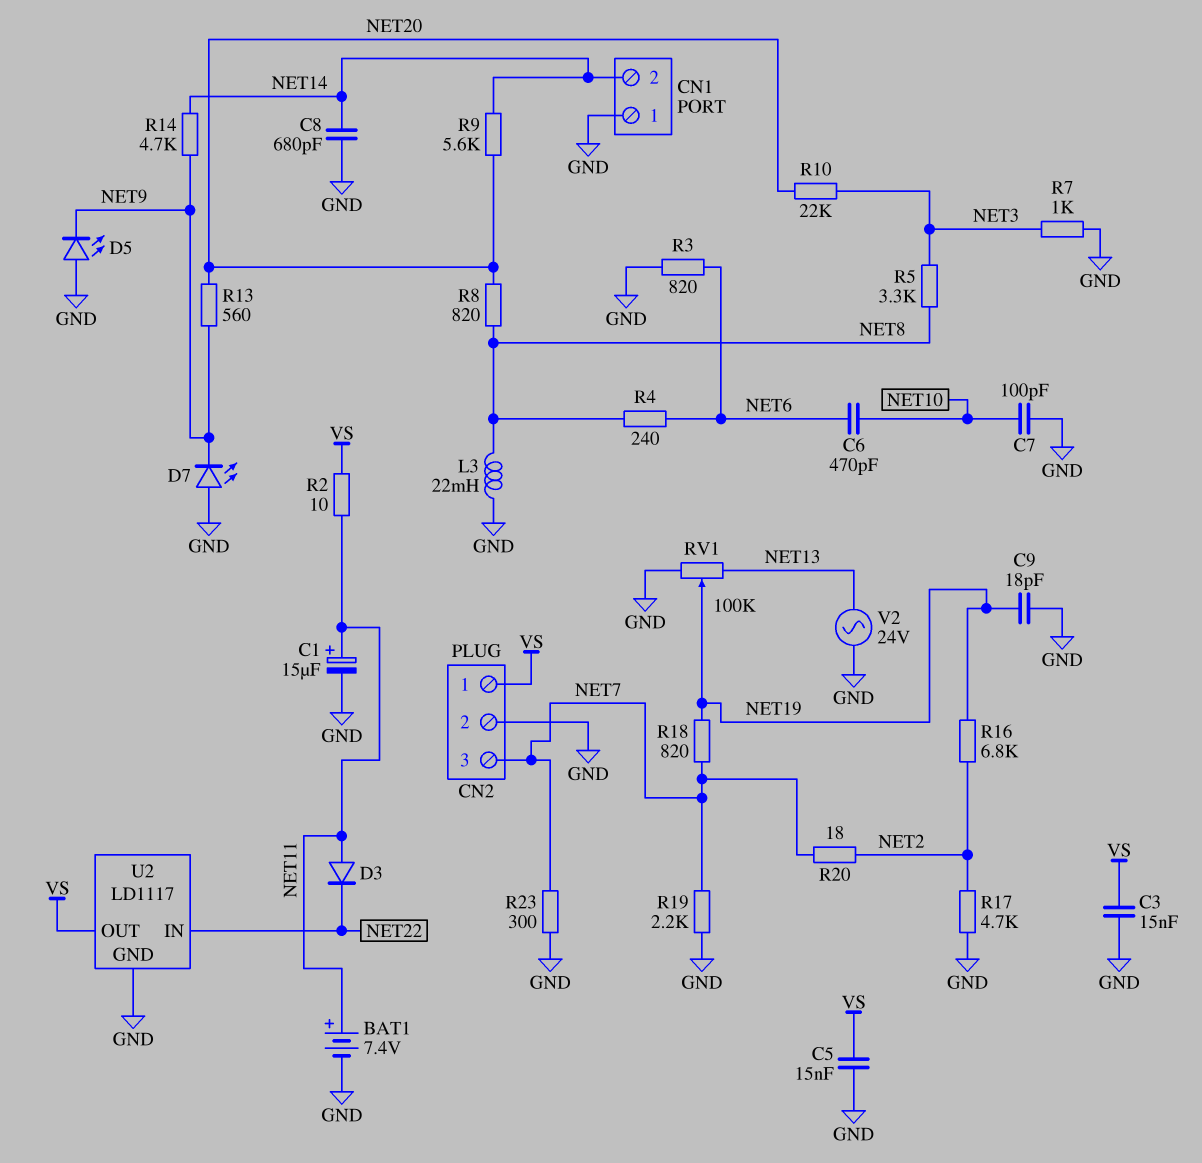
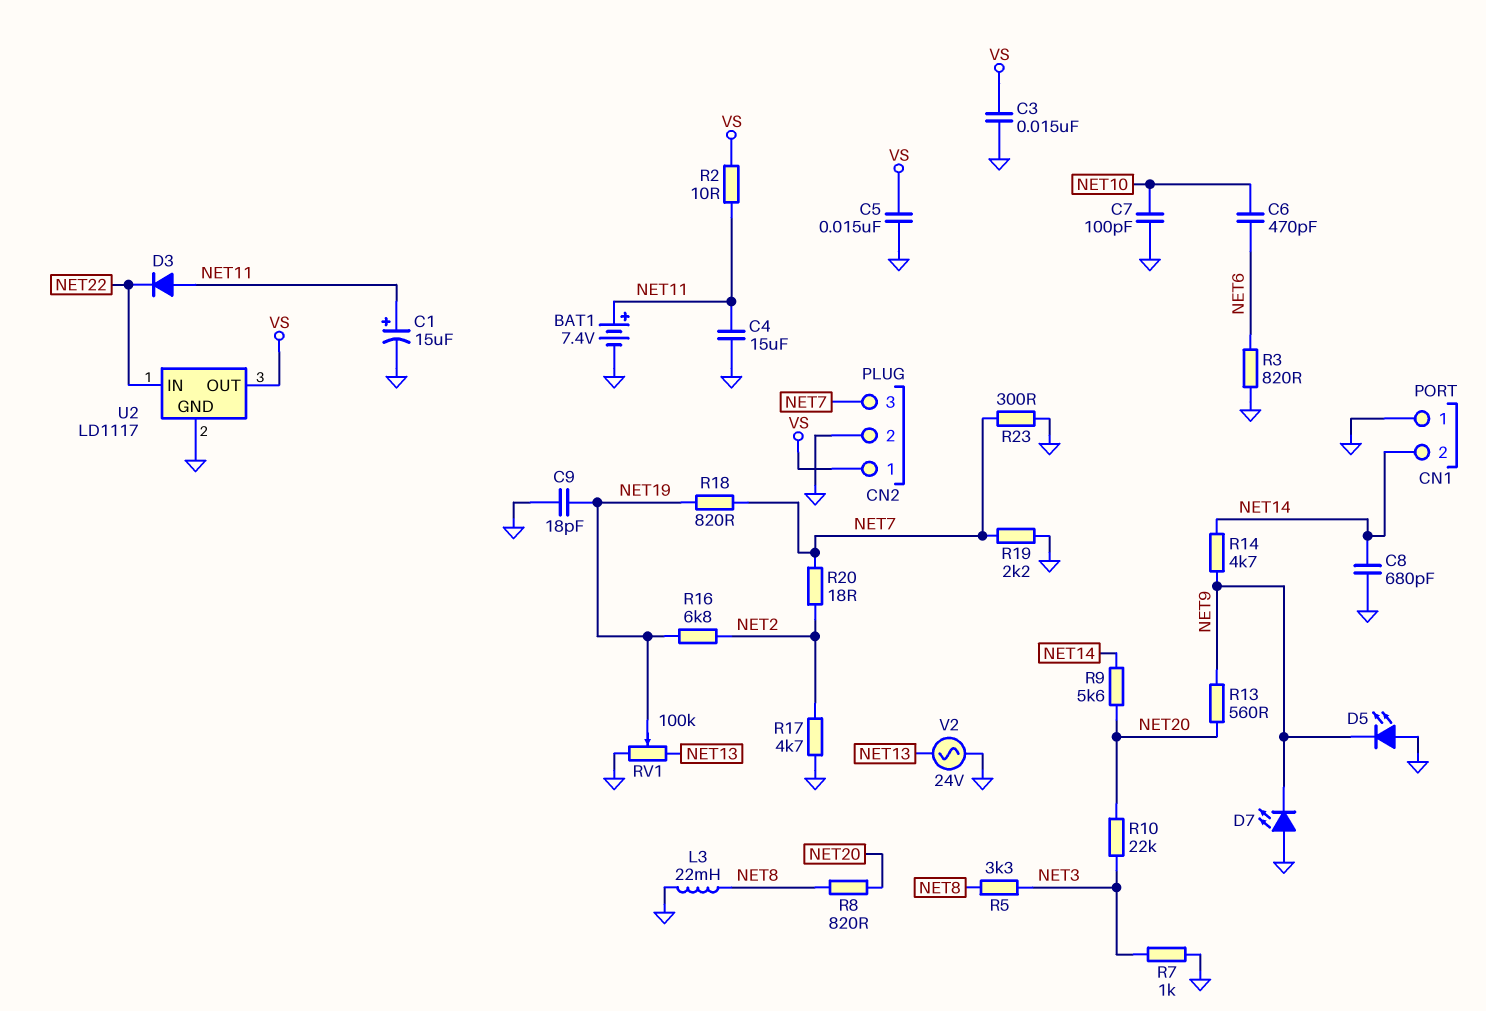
C4: none -> 15uF (GND, NET11)
R4: 240 (NET6, NET8) -> none

